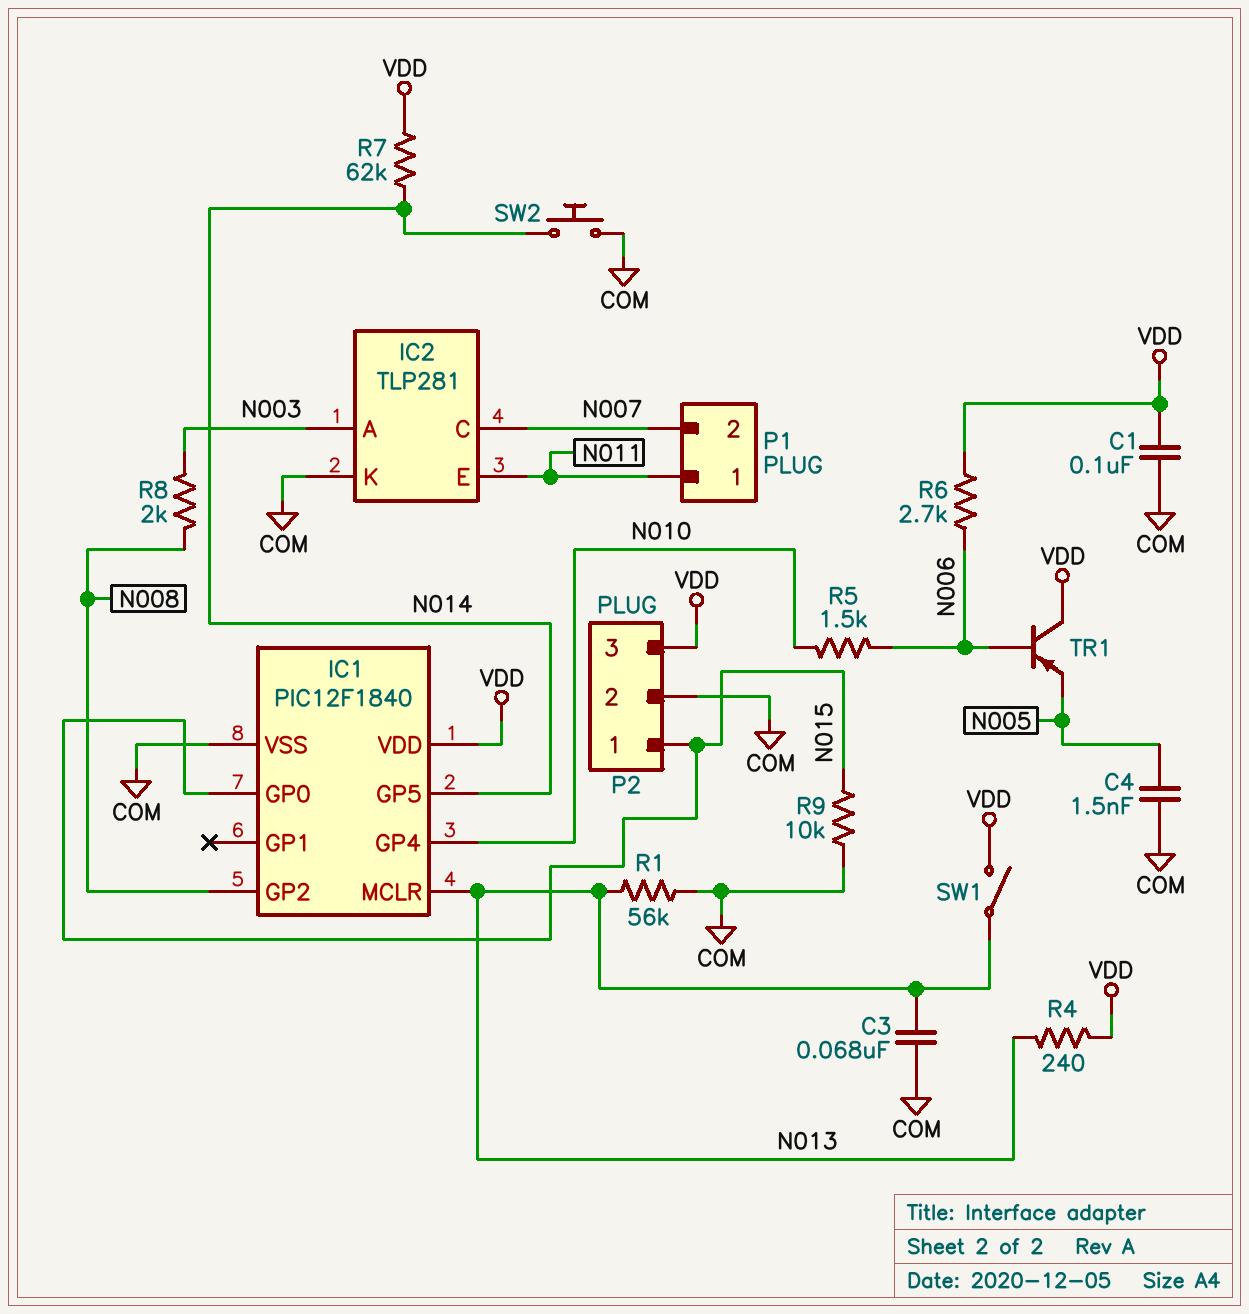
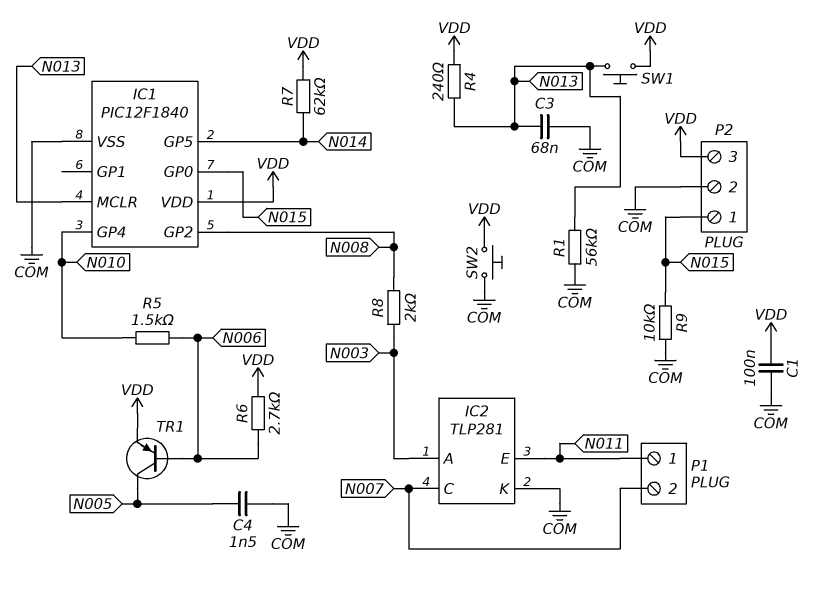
SW1: switch (N013, VDD) -> button (N013, VDD)
SW2: button (COM, N014) -> button (COM, VDD)
TR1: PNP (B N006, C VDD, E N005) -> PNP (B N006, C N005, E VDD)

